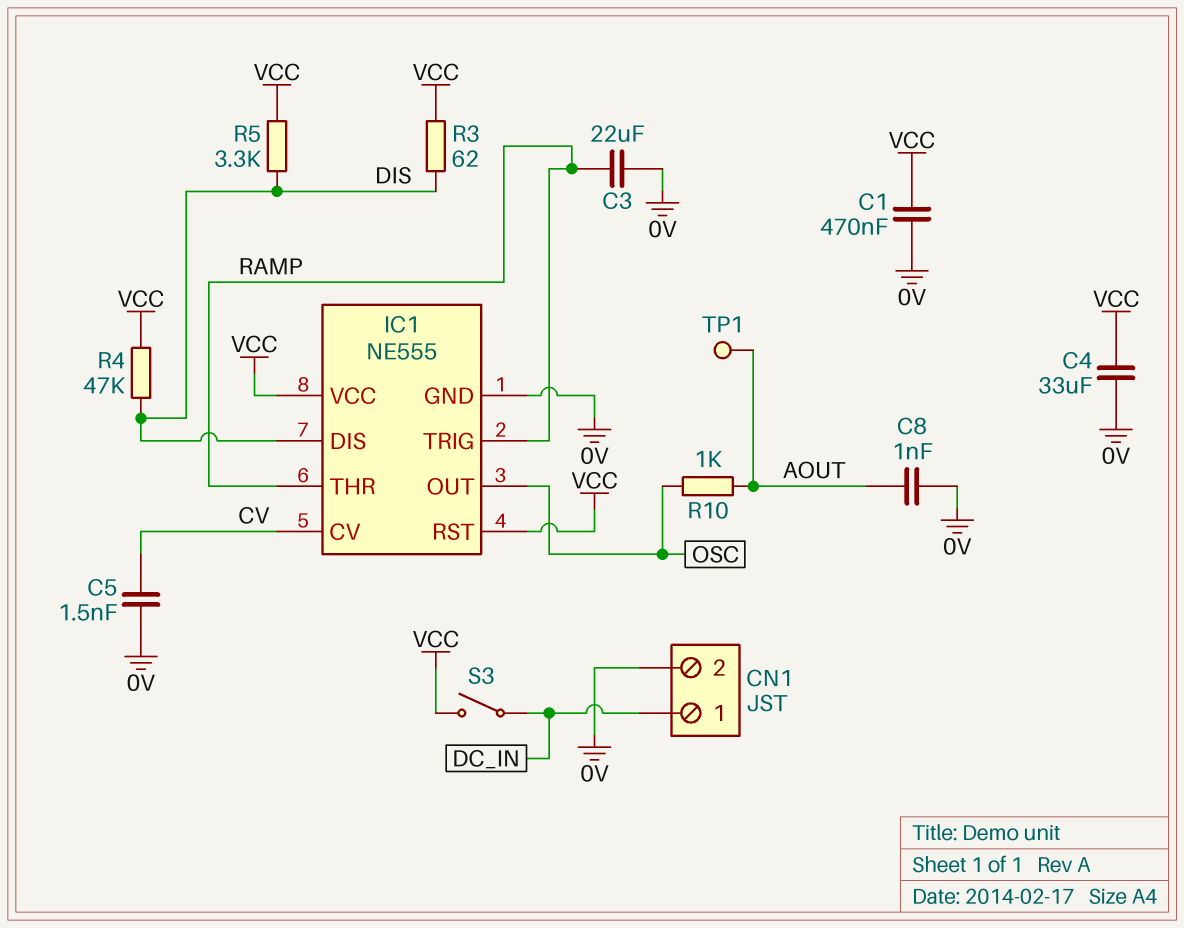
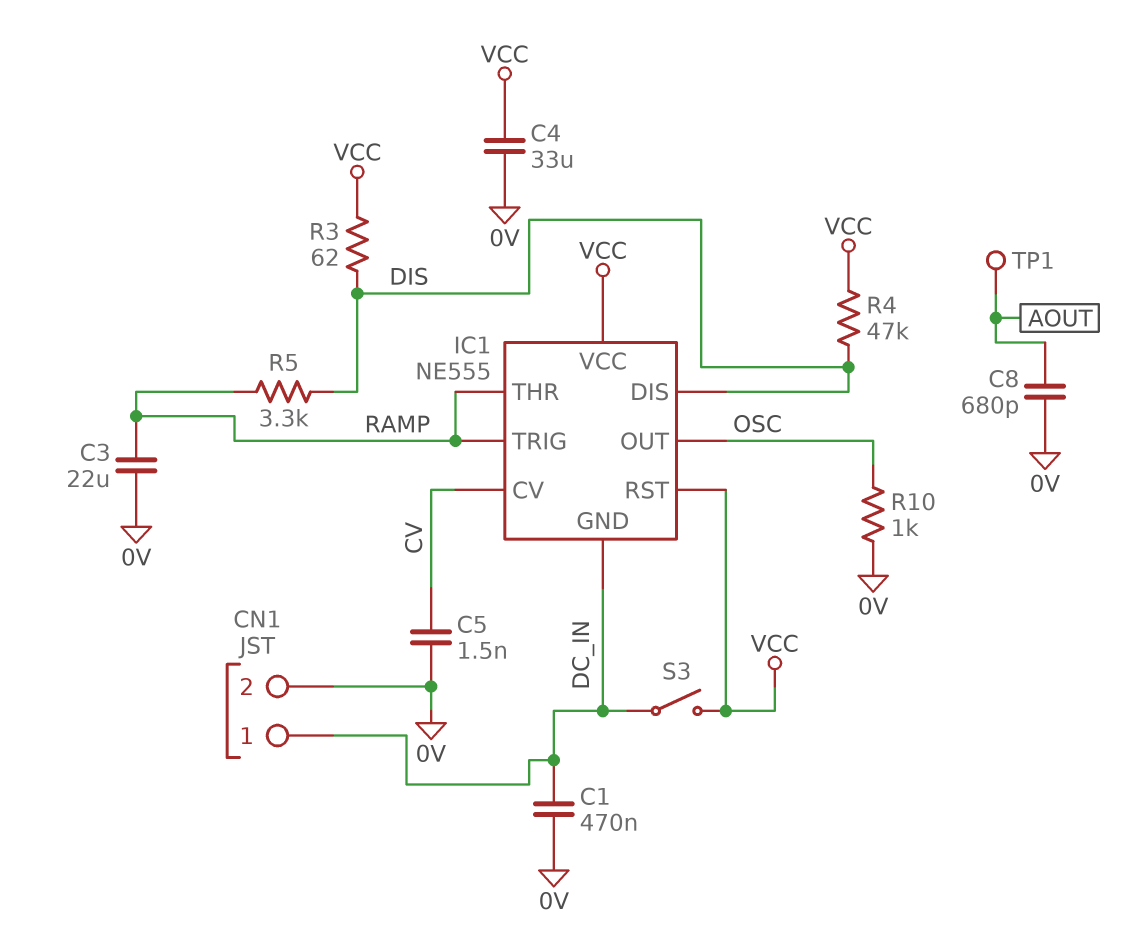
C1: 470nF (0V, VCC) -> 470nF (0V, DC_IN)
C8: 1nF (0V, AOUT) -> 680pF (0V, AOUT)
IC1 pin GND: 0V -> DC_IN
R5: 3.3k (DIS, VCC) -> 3.3k (DIS, RAMP)
R10: 1k (AOUT, OSC) -> 1k (0V, OSC)

